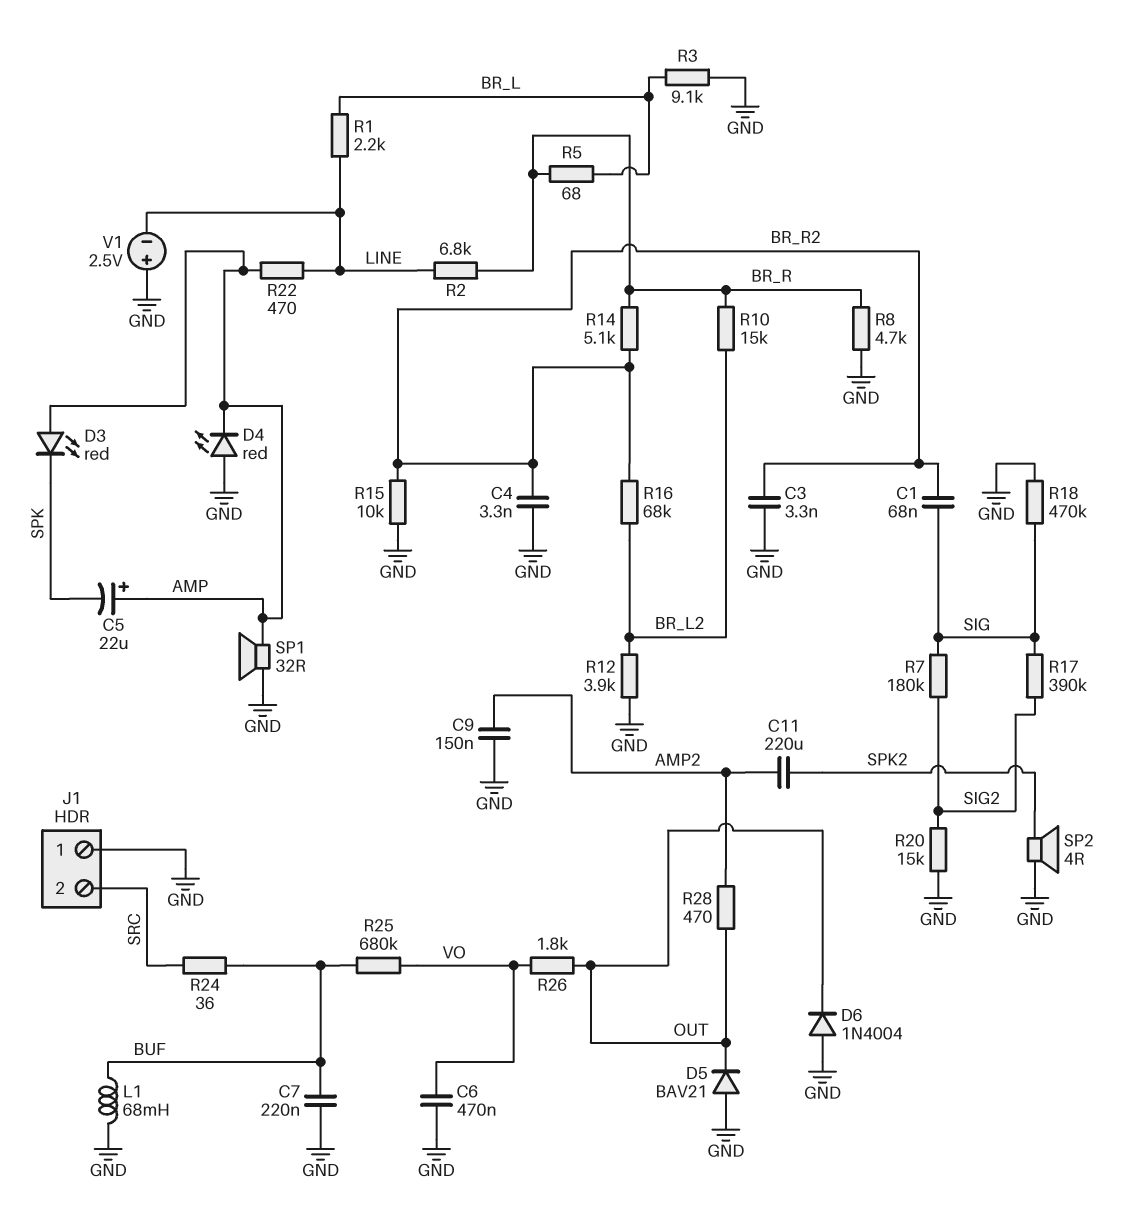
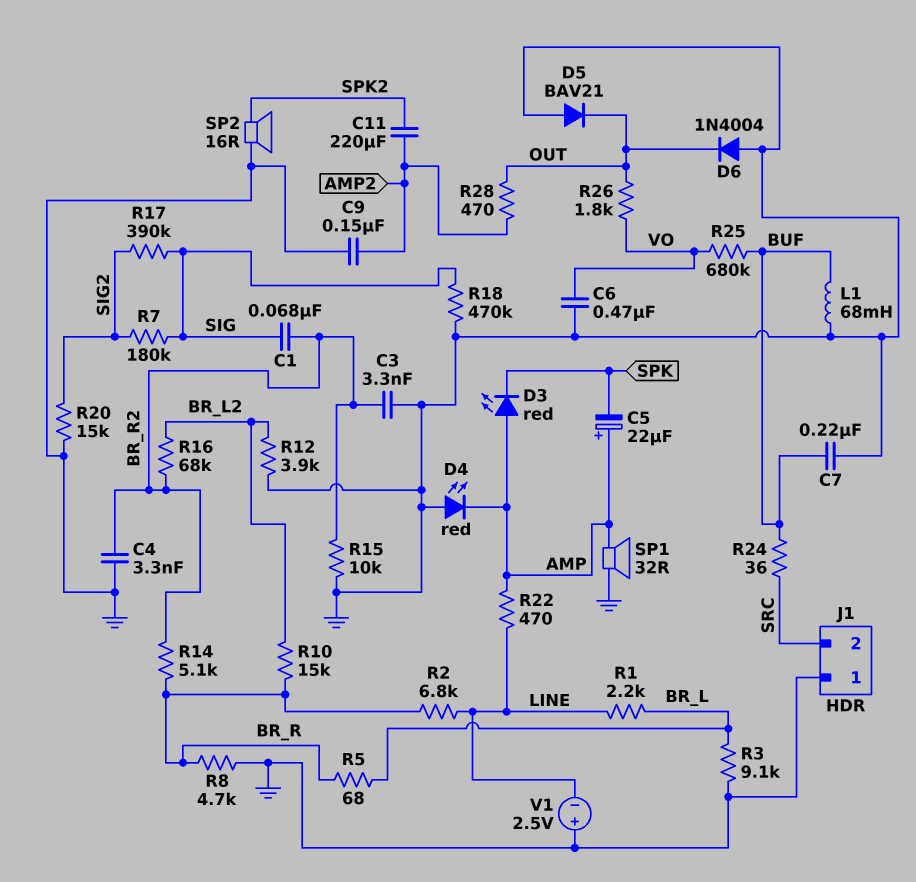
SP2: speaker 4R (GND, SPK2) -> speaker 16R (GND, SPK2)

